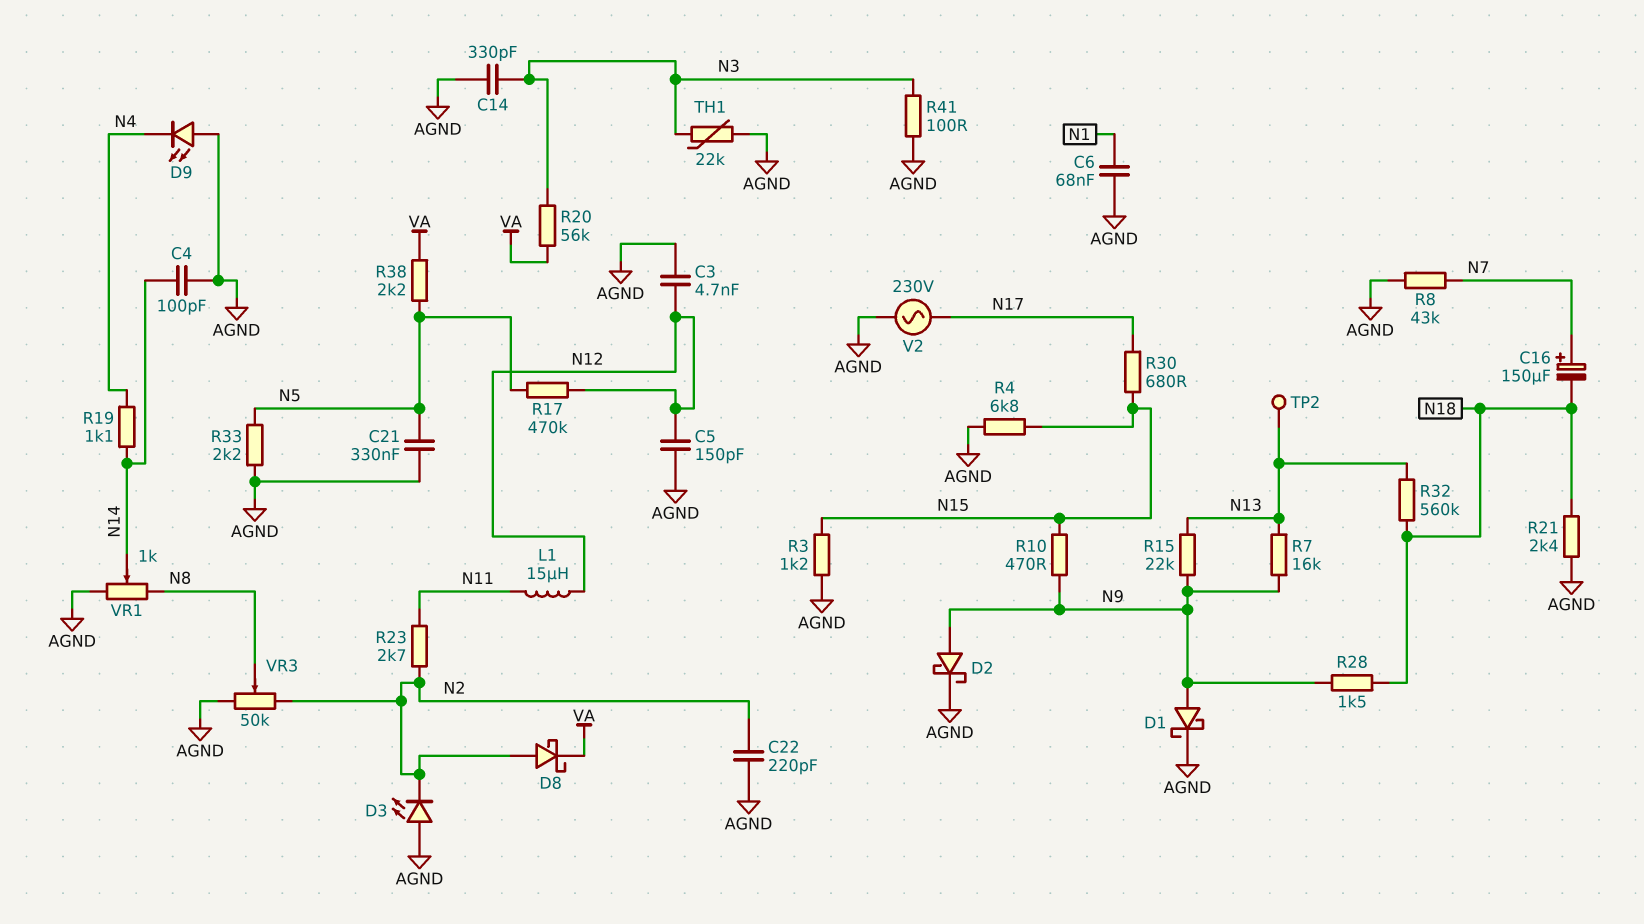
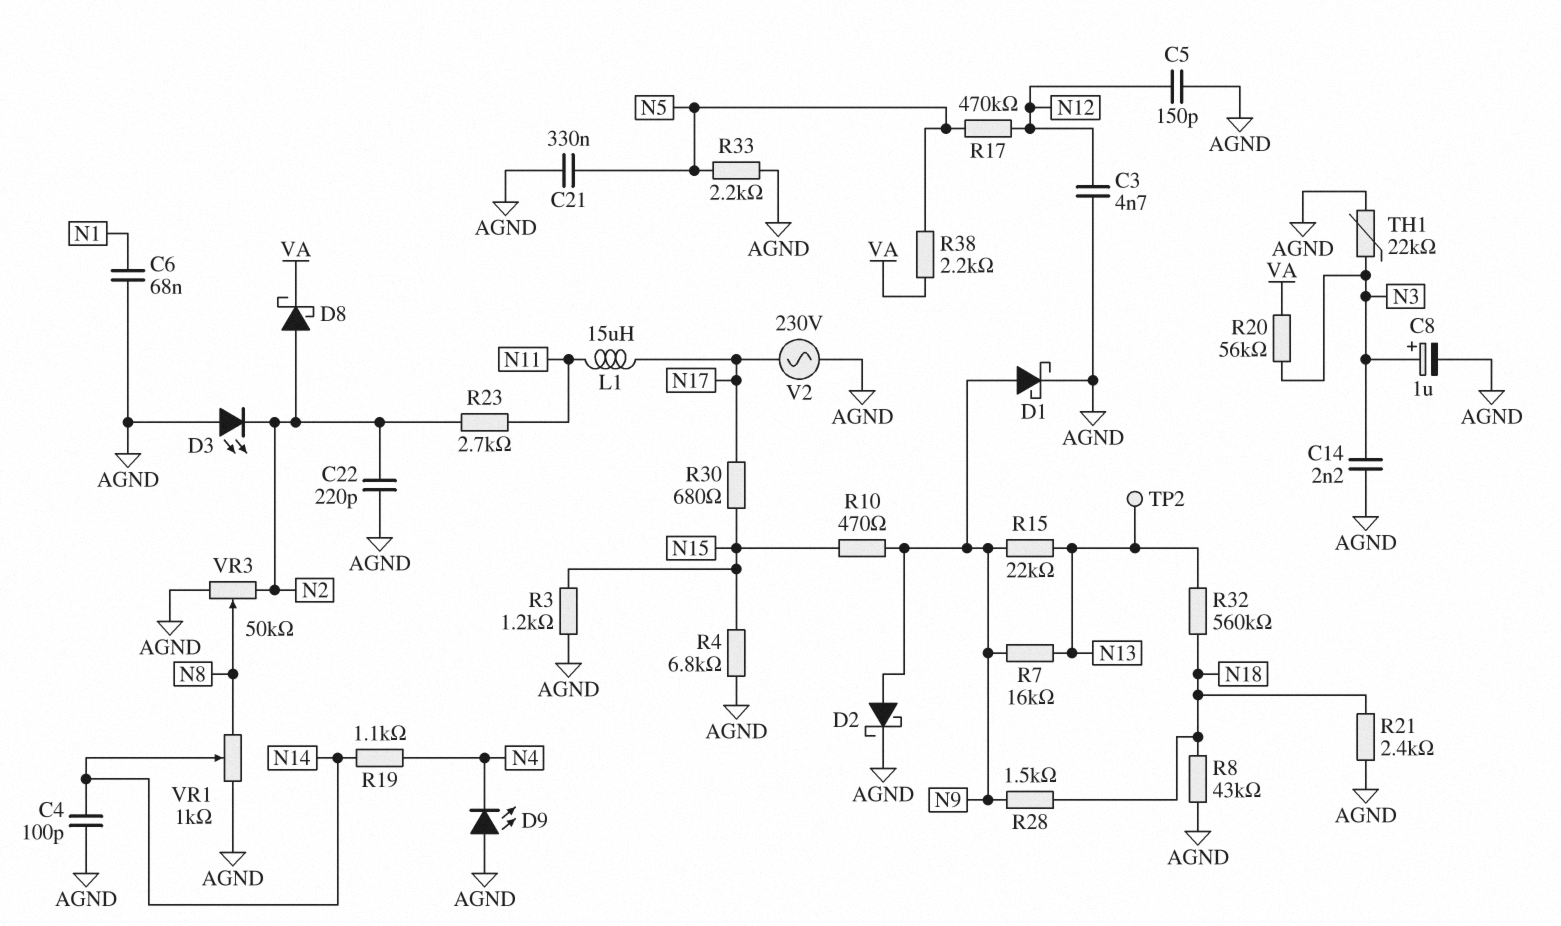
C8: none -> 1uF (plus N3, minus AGND)
C14: 330pF (AGND, N3) -> 2.2nF (AGND, N3)
C16: 150uF (plus N7, minus N18) -> none
L1: 15uH (N11, N12) -> 15uH (N11, N17)
R8: 43k (AGND, N7) -> 43k (AGND, N18)
R41: 100 (AGND, N3) -> none

